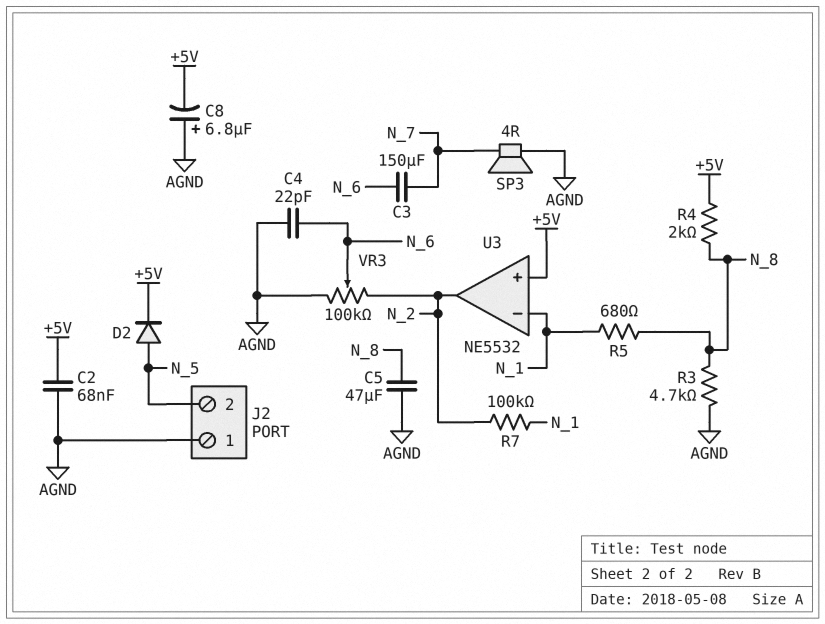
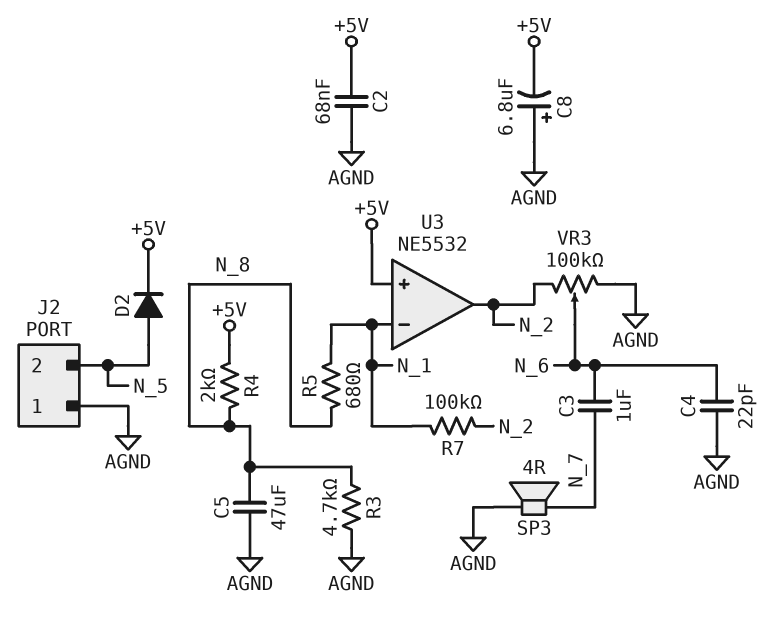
C3: 150uF (N_6, N_7) -> 1uF (N_6, N_7)

